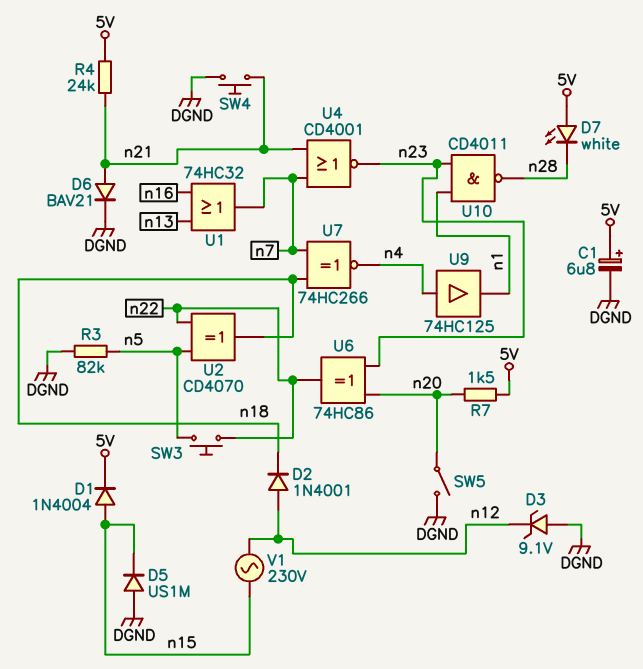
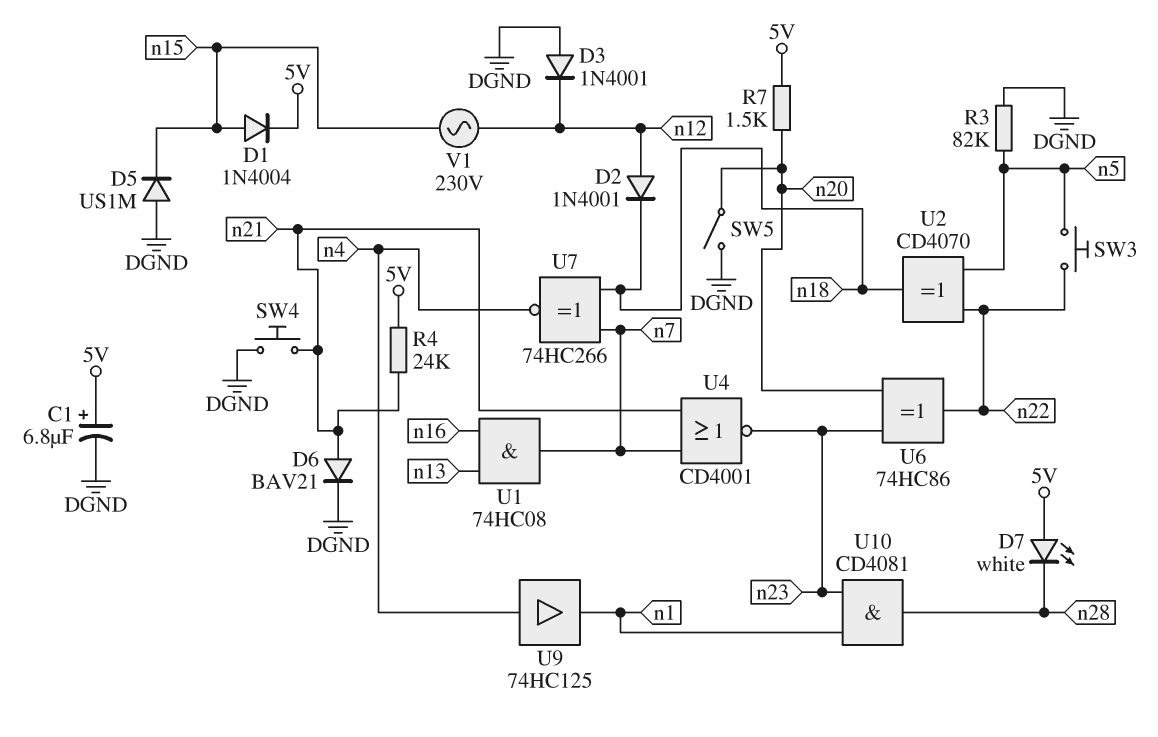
D3: zener 9.1V (A DGND, K n12) -> diode 1N4001 (A DGND, K n12)
U1: OR 74HC32 (in n13, in n16, out n7) -> AND 74HC08 (in n13, in n16, out n7)
U10: NAND CD4011 (in n1, in n23, out n28) -> AND CD4081 (in n1, in n23, out n28)

